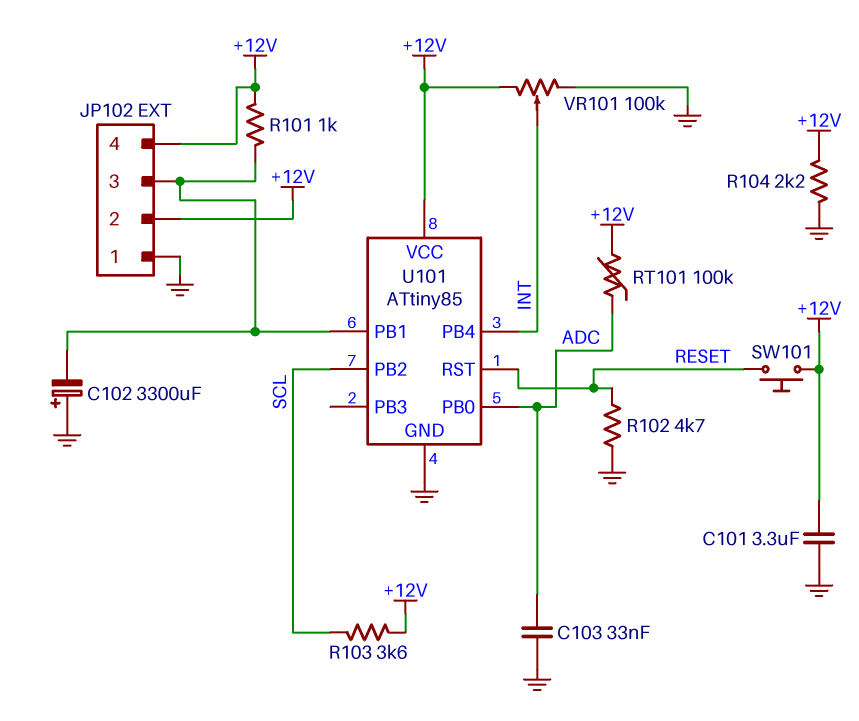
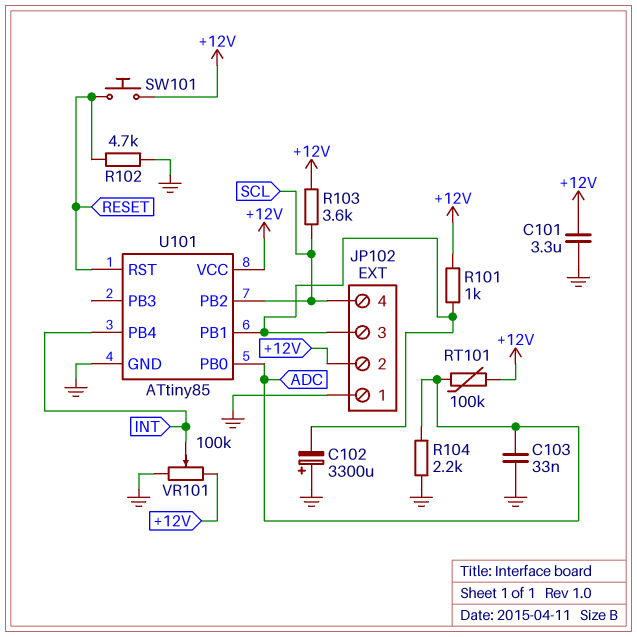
JP102 pin 4: +12V -> SCL
R104: 2.2k (+12V, GND) -> 2.2k (ADC, GND)

